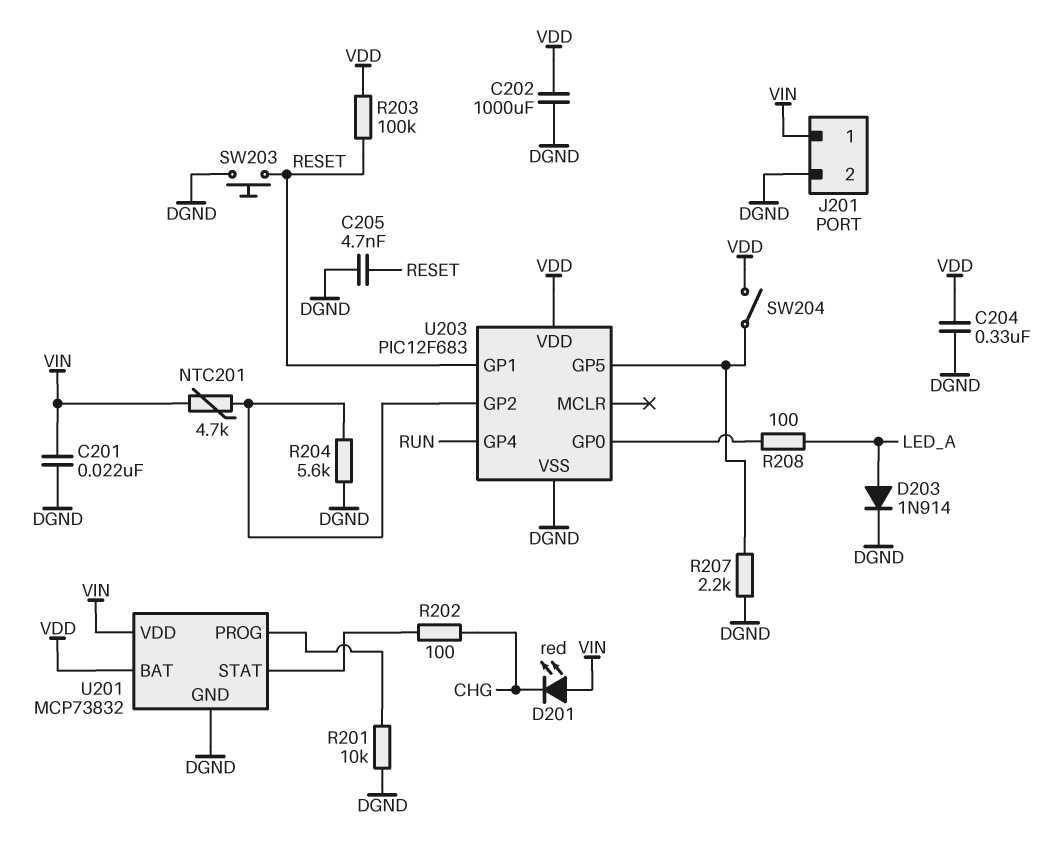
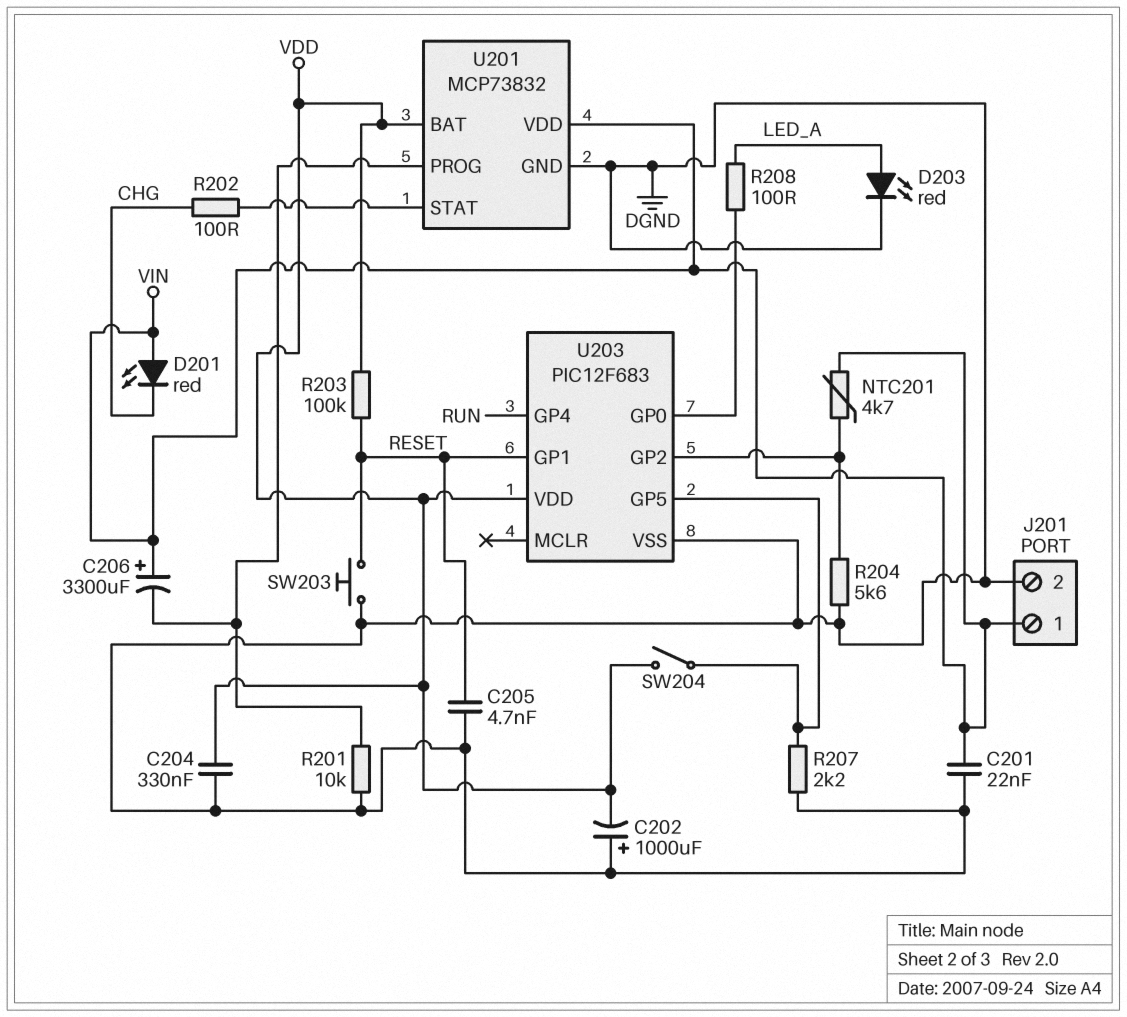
C202: 1000uF (DGND, VDD) -> 1000uF (plus DGND, minus VDD)
C206: none -> 3300uF (plus VIN, minus U201/PROG)
D203: diode 1N914 (A LED_A, K DGND) -> LED red (A LED_A, K DGND)

